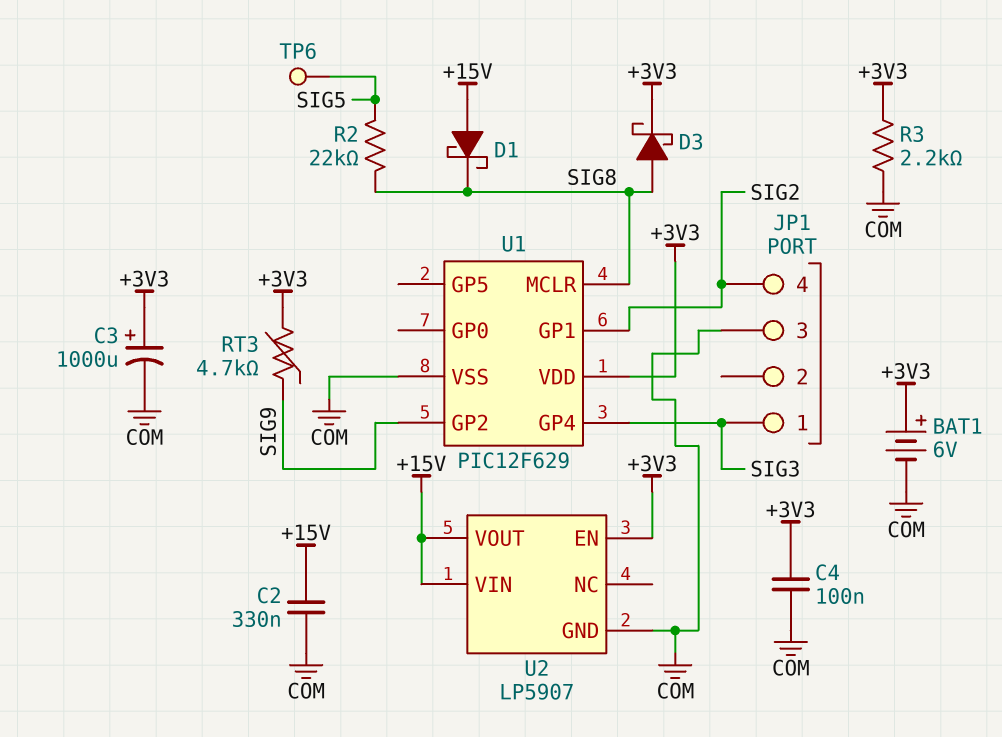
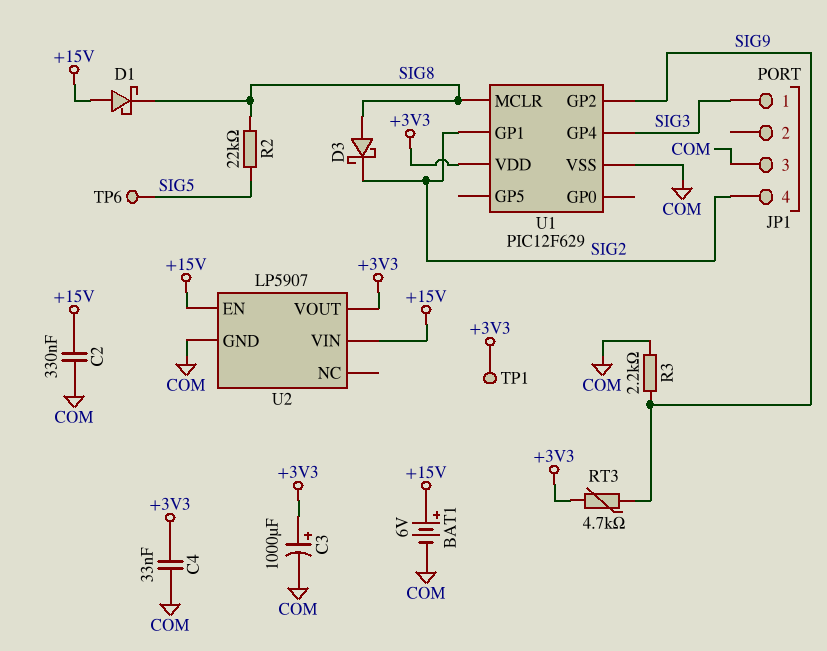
BAT1: 6V (plus +3V3, minus COM) -> 6V (plus +15V, minus COM)
C4: 100nF (+3V3, COM) -> 33nF (+3V3, COM)
D3: schottky (A SIG8, K +3V3) -> schottky (A SIG8, K SIG2)
R3: 2.2k (+3V3, COM) -> 2.2k (COM, SIG9)
TP1: none -> test point (+3V3)
U2 pin EN: +3V3 -> +15V
U2 pin VOUT: +15V -> +3V3

